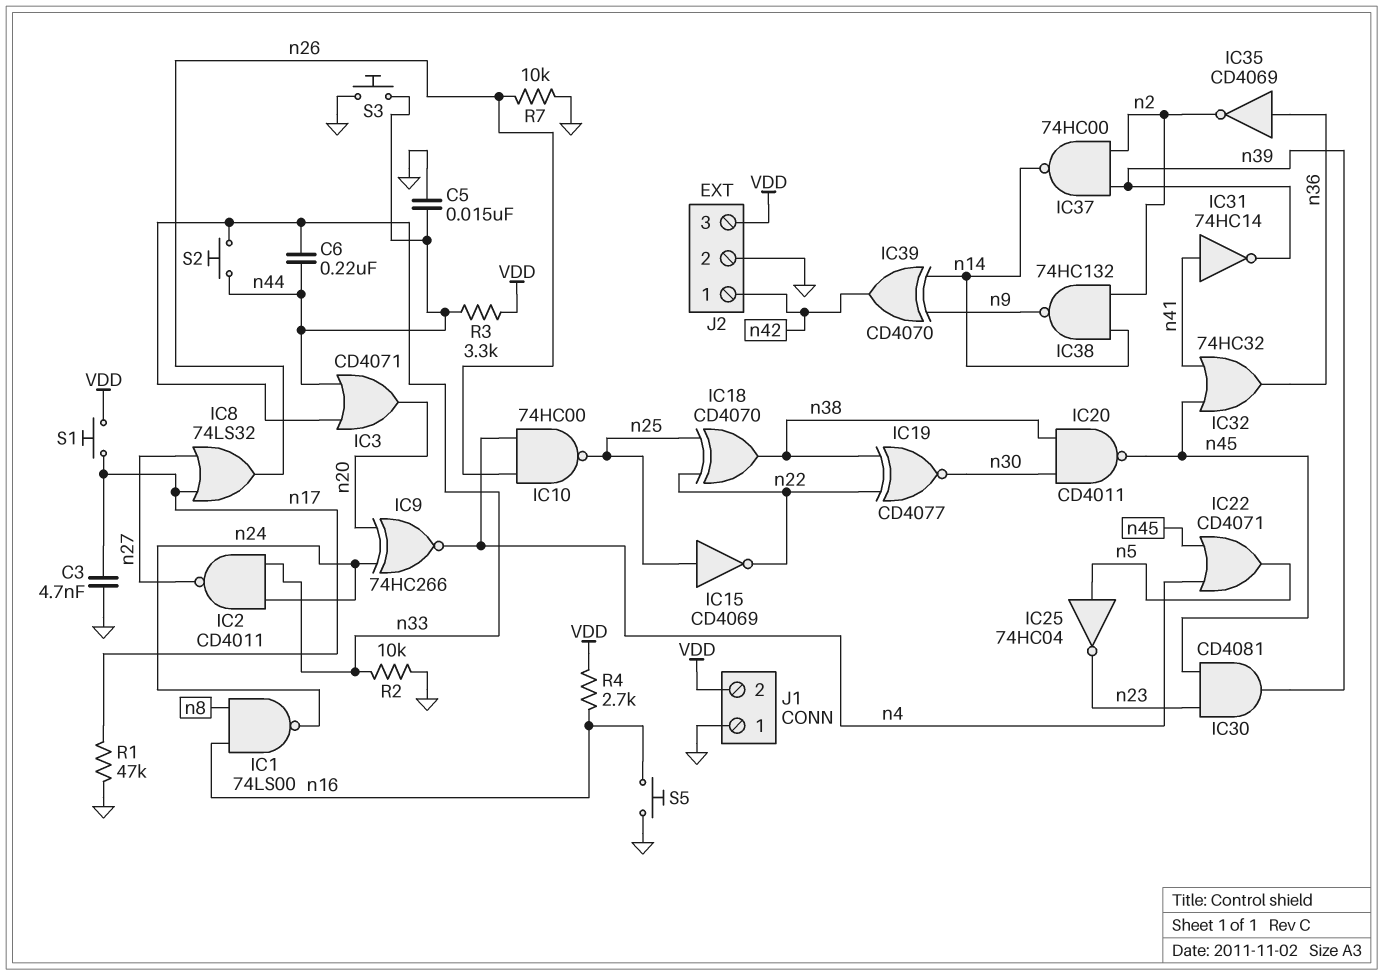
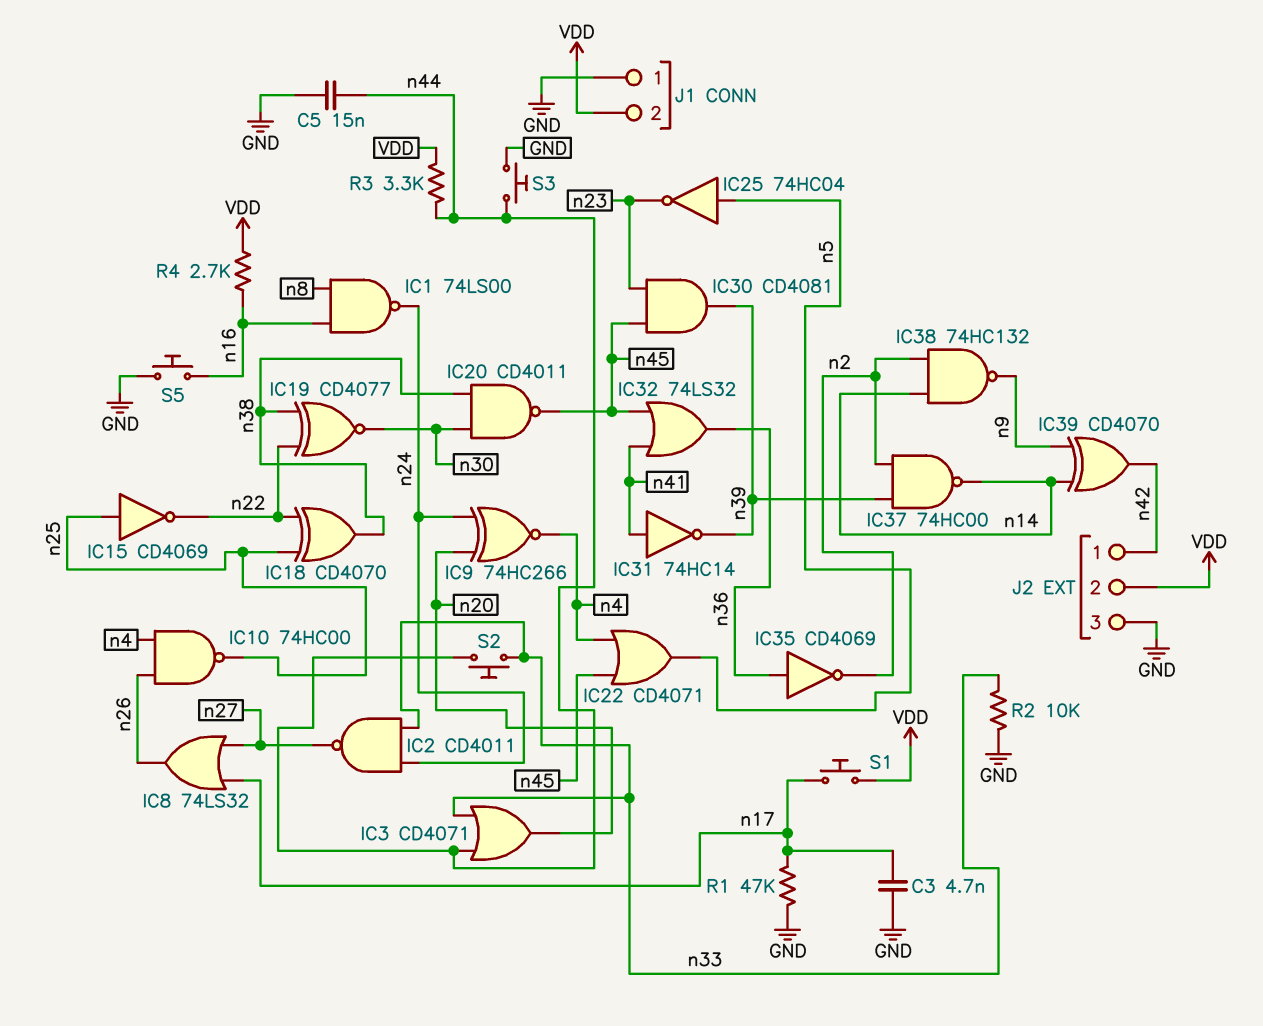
C6: 220nF (n33, n44) -> none
IC32: OR 74HC32 (in n41, in n45, out n36) -> OR 74LS32 (in n41, in n45, out n36)
J2 pin 2: GND -> VDD
J2 pin 3: VDD -> GND
R7: 10k (GND, n26) -> none

